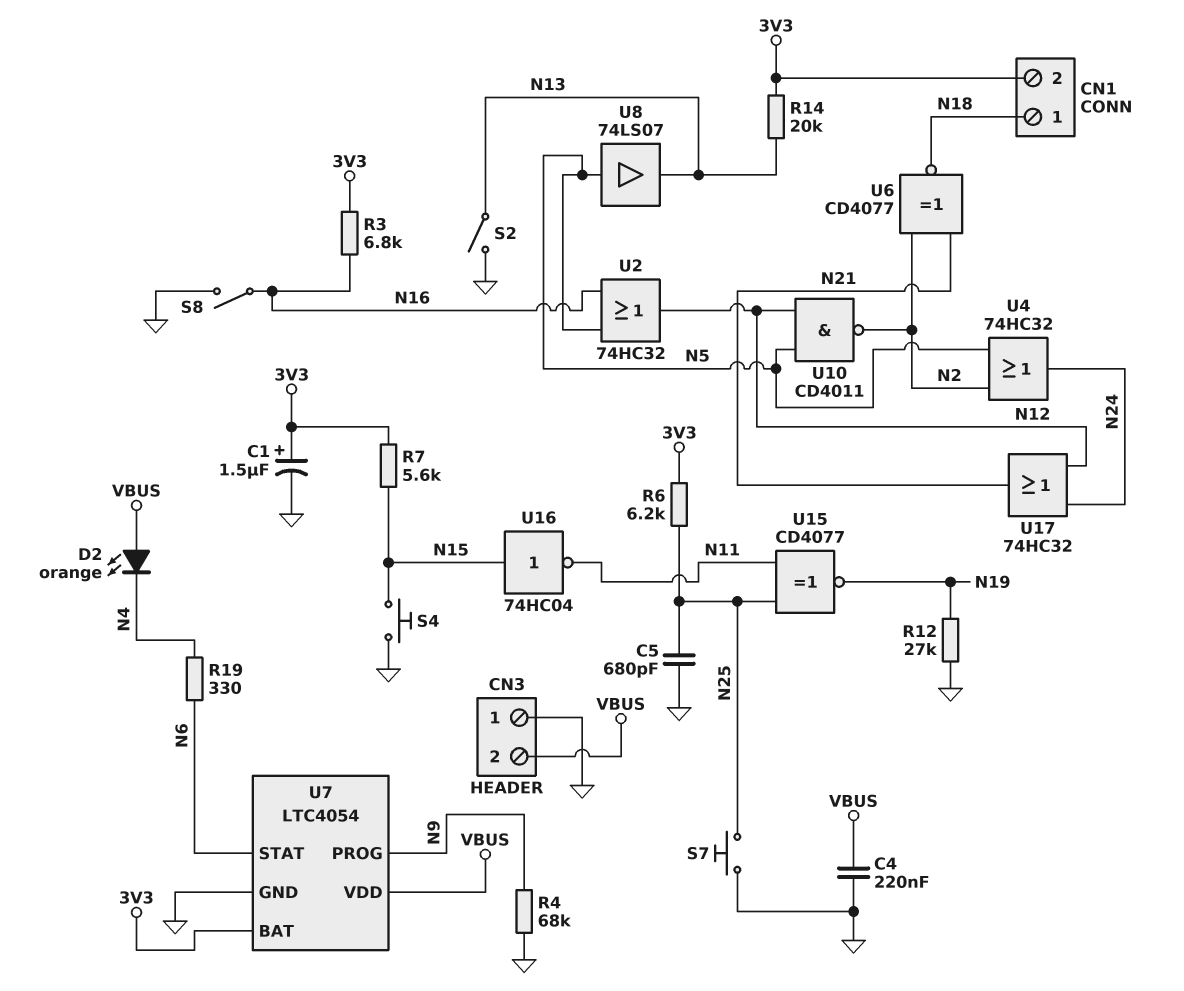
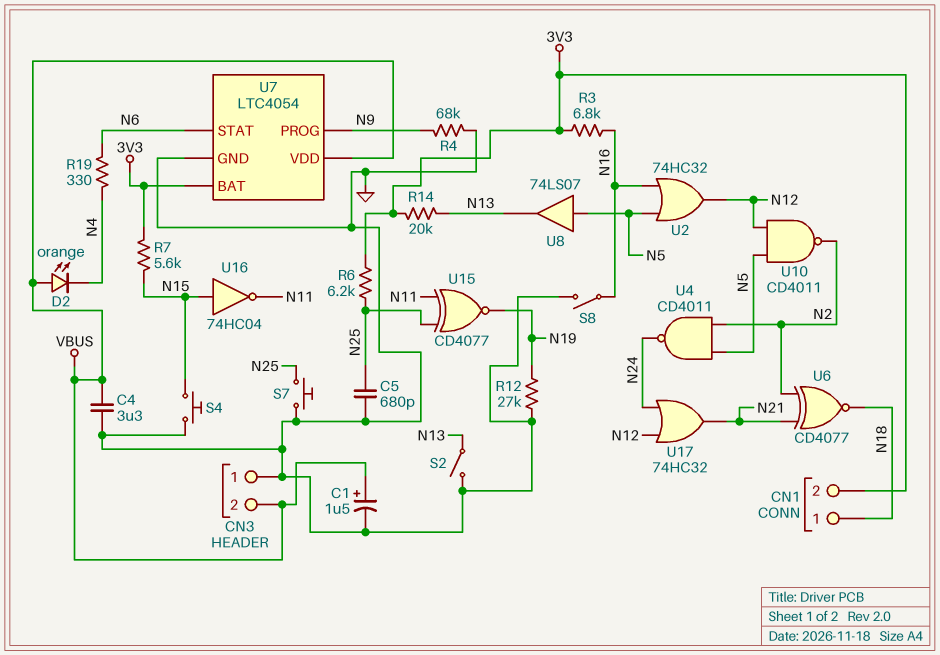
C1: 1.5uF (plus 3V3, minus GND) -> 1.5uF (plus VBUS, minus GND)
C4: 220nF (GND, VBUS) -> 3.3uF (GND, VBUS)
U4: OR 74HC32 (in N2, in N5, out N24) -> NAND CD4011 (in N2, in N5, out N24)

